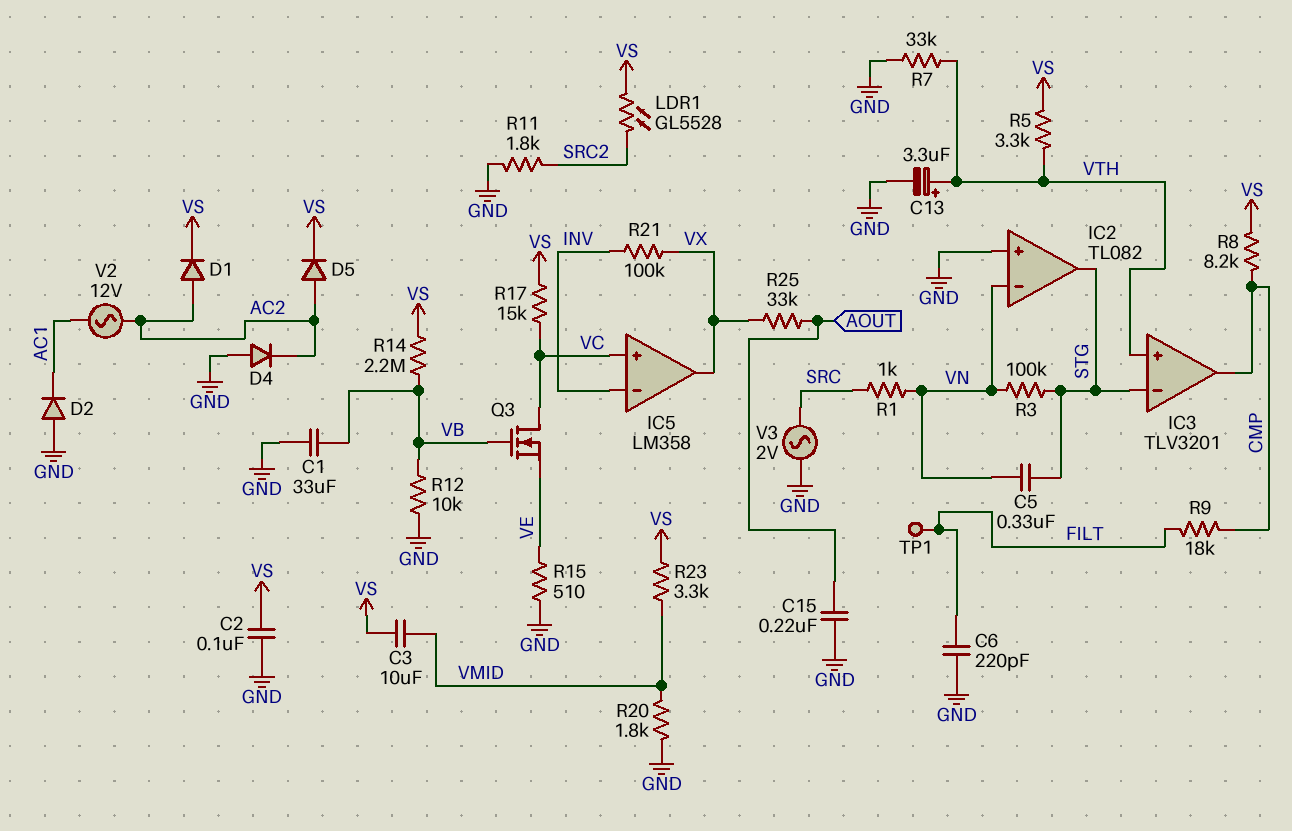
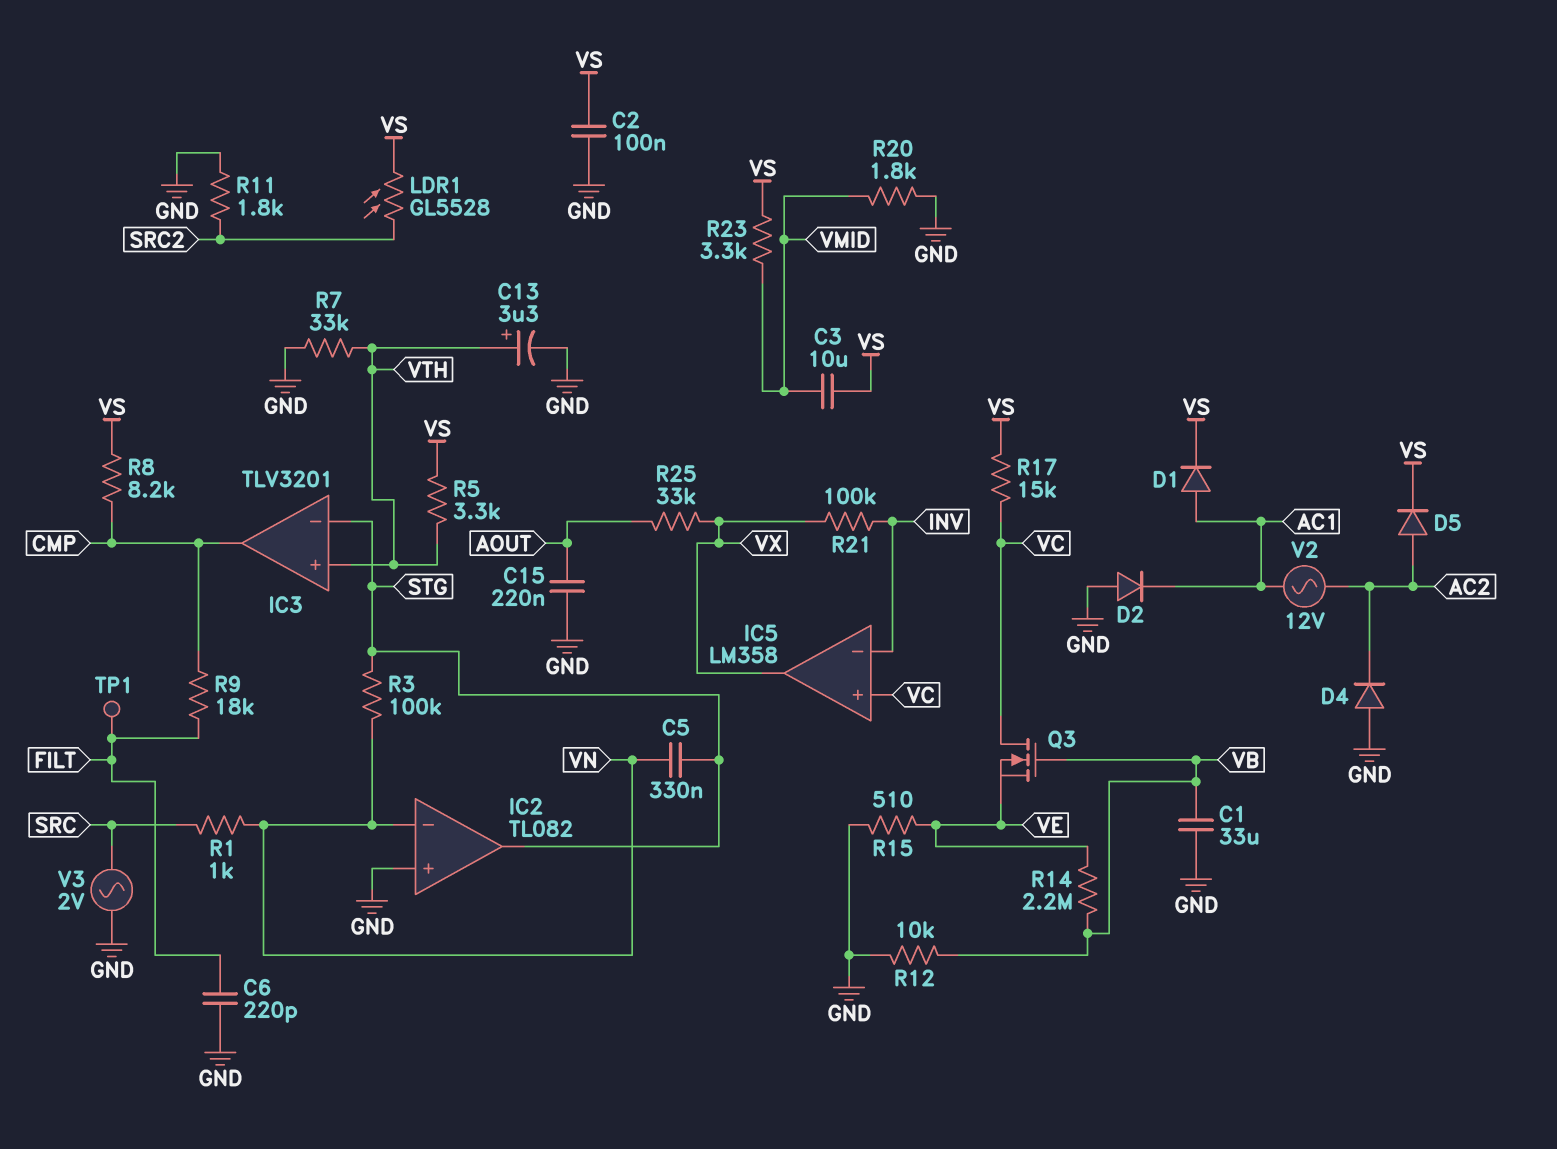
D1: diode (A AC2, K VS) -> diode (A AC1, K VS)
R14: 2.2M (VB, VS) -> 2.2M (VB, VE)

